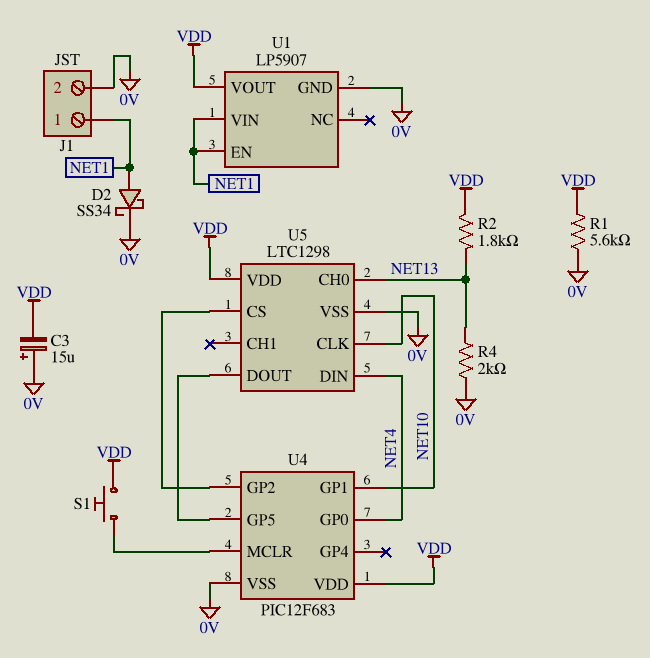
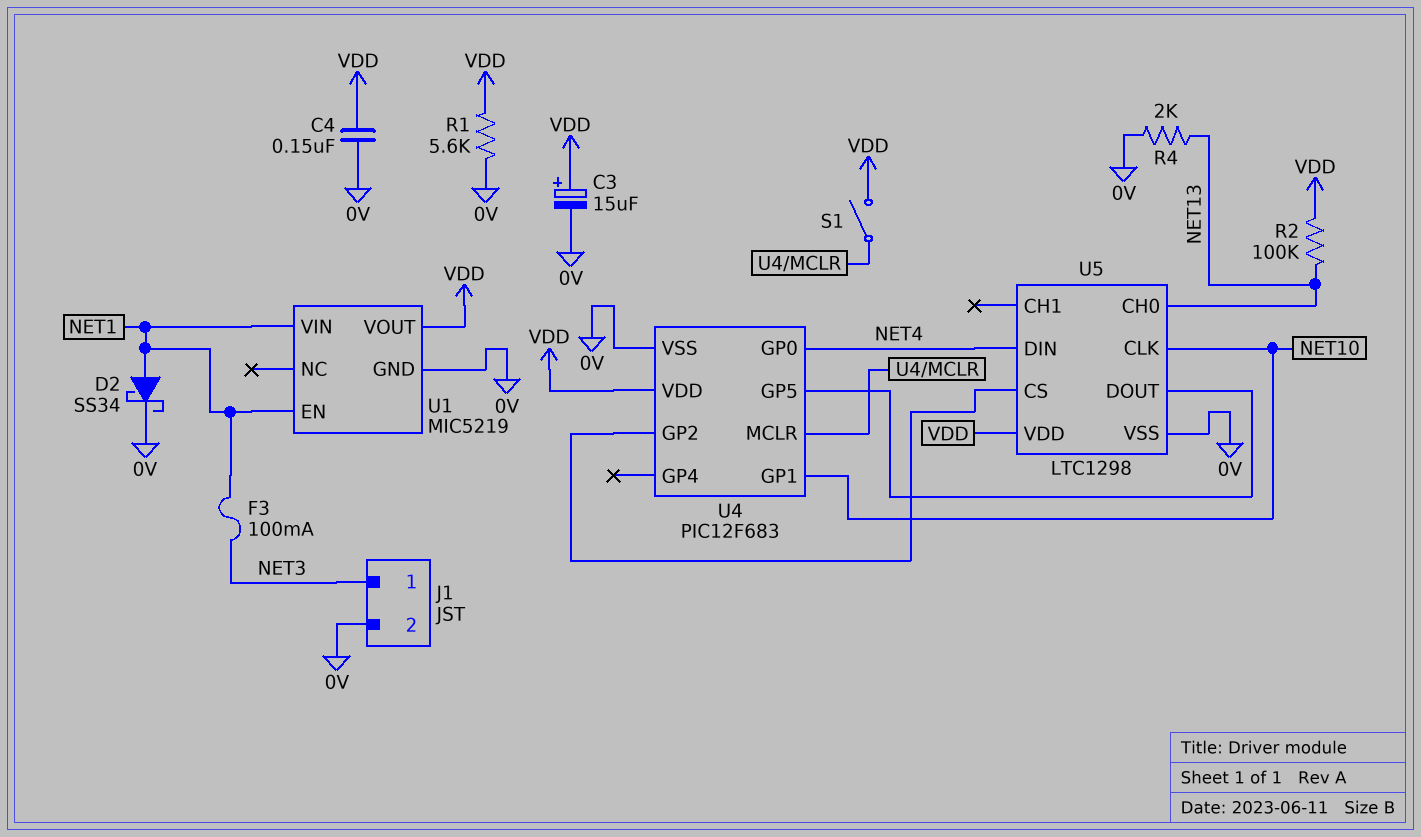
C3: 15uF (plus 0V, minus VDD) -> 15uF (plus VDD, minus 0V)
C4: none -> 150nF (0V, VDD)
F3: none -> 100mA (NET1, NET3)
J1 pin 1: NET1 -> NET3
R2: 1.8k (NET13, VDD) -> 100k (NET13, VDD)
S1: button (U4/MCLR, VDD) -> switch (U4/MCLR, VDD)
U1: LP5907 -> MIC5219

